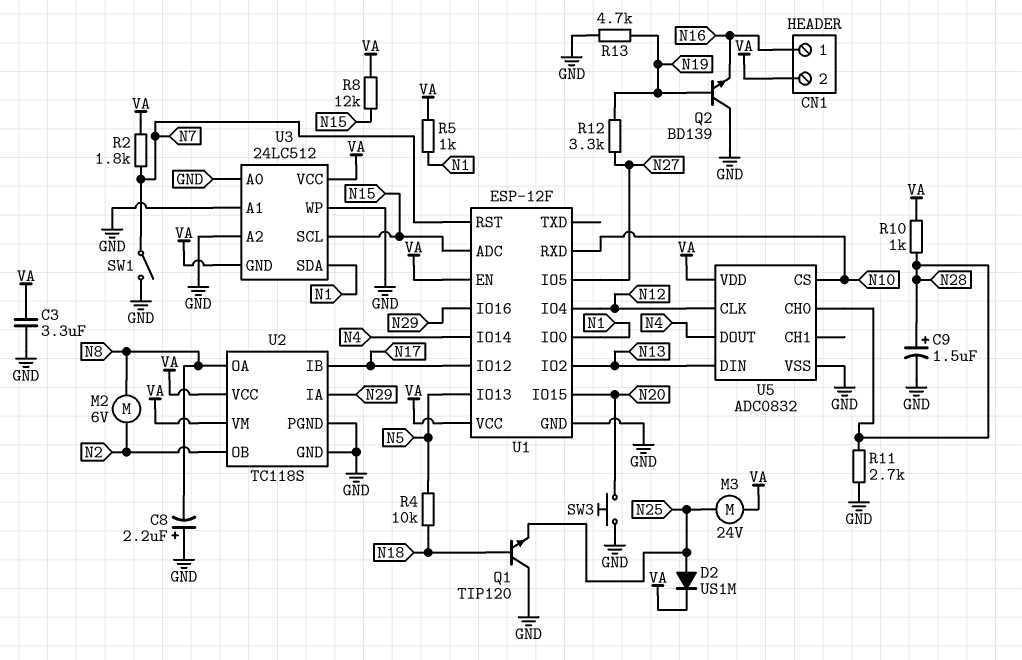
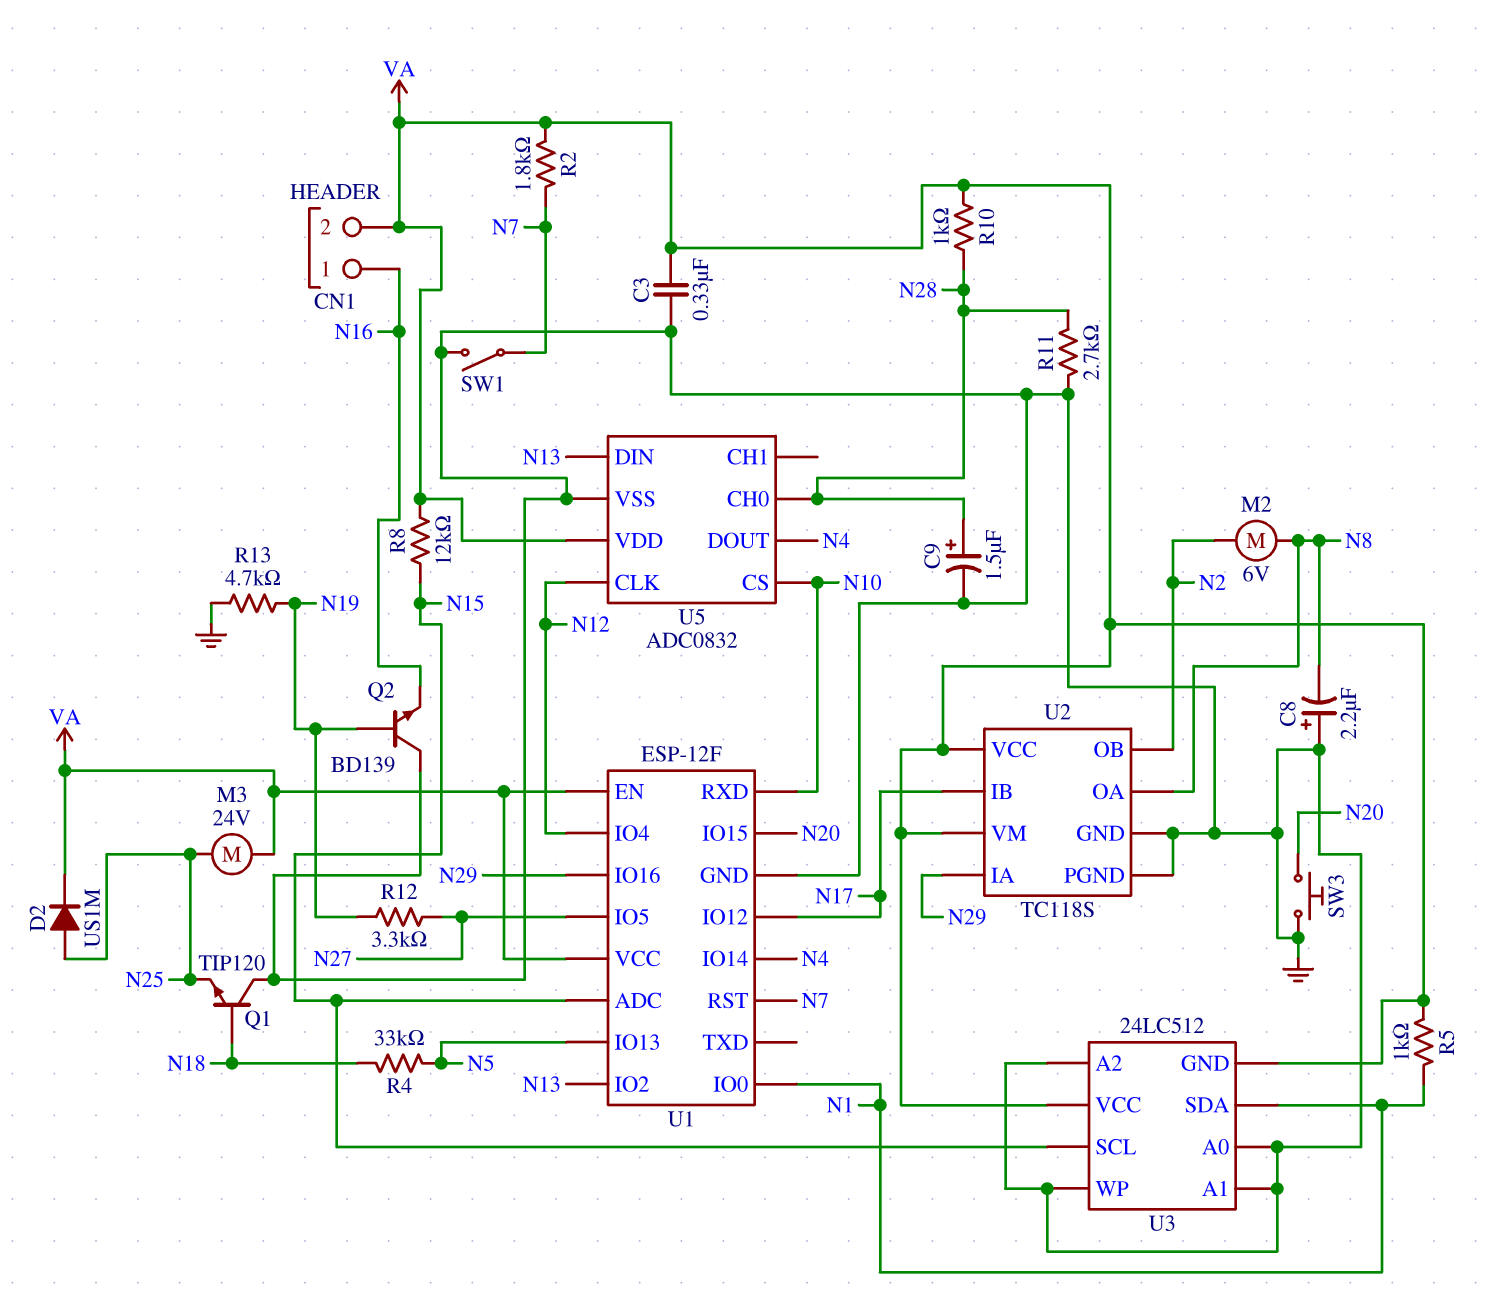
C3: 3.3uF (GND, VA) -> 330nF (GND, VA)
R4: 10k (N5, N18) -> 33k (N5, N18)

